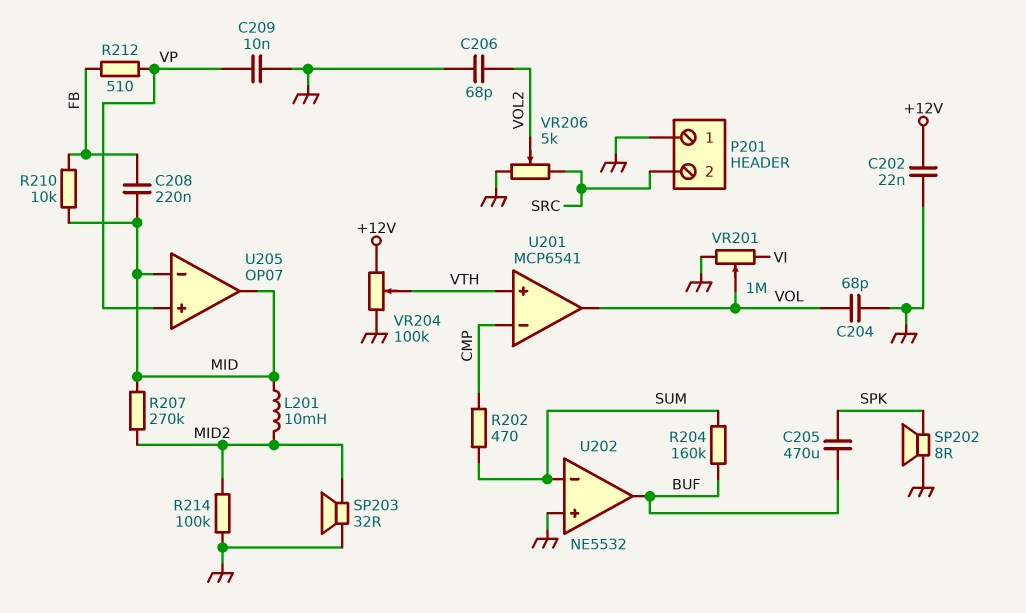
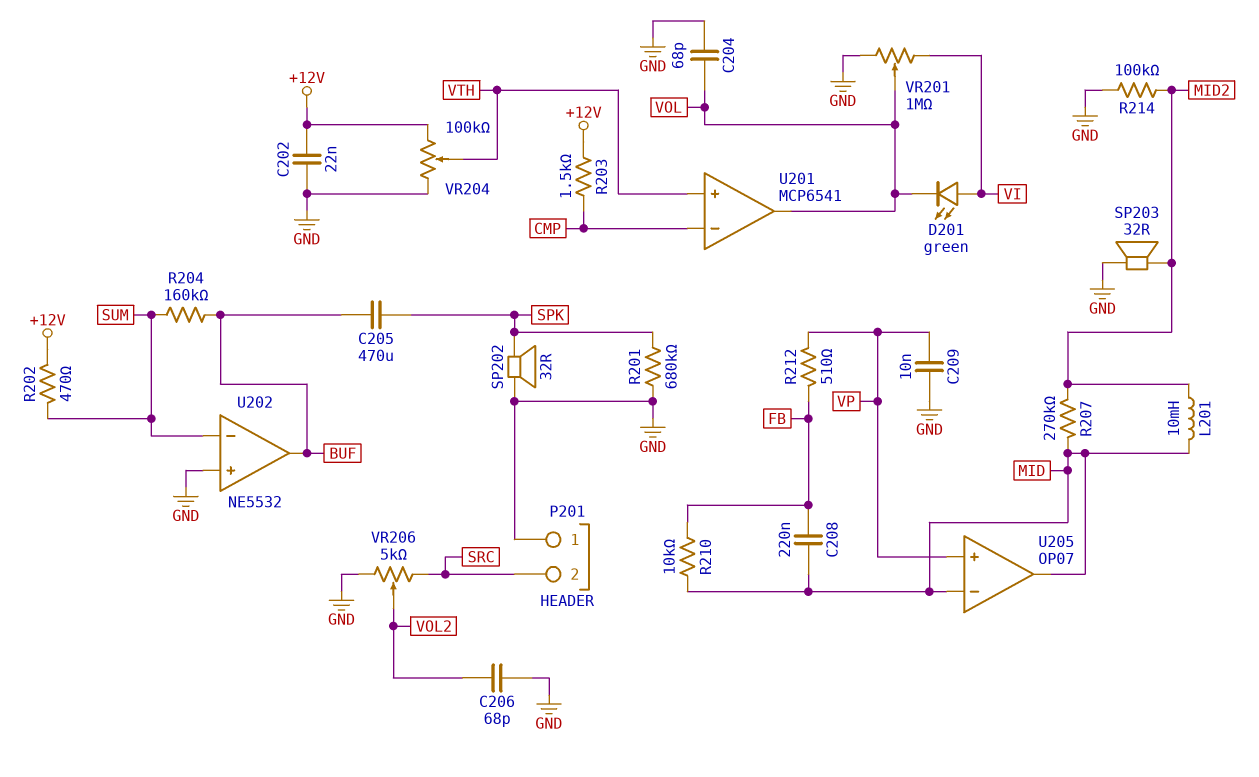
D201: none -> LED green (A VI, K VOL)
R201: none -> 680k (GND, SPK)
R202: 470 (CMP, SUM) -> 470 (+12V, SUM)
R203: none -> 1.5k (+12V, CMP)
SP202: speaker 8R (GND, SPK) -> speaker 32R (GND, SPK)

